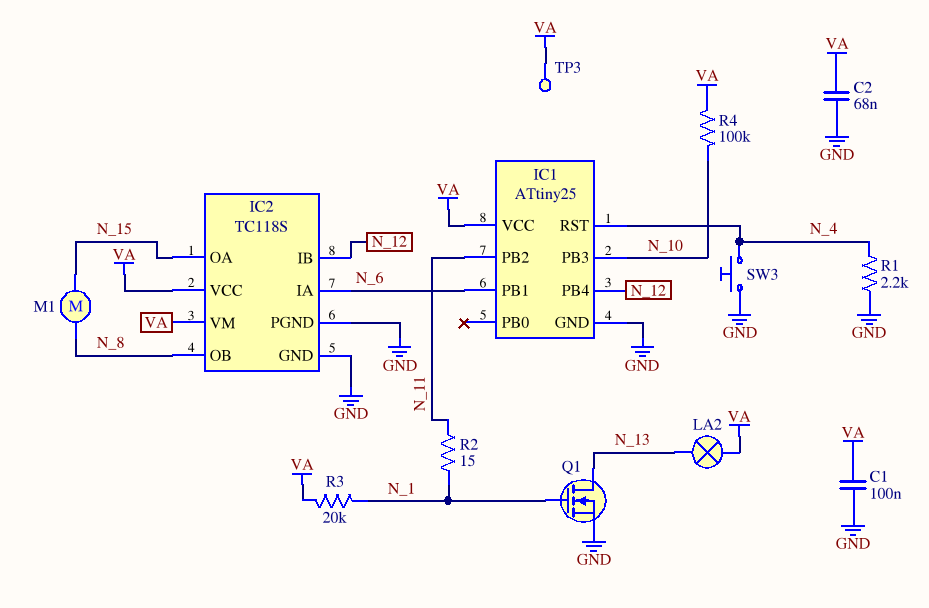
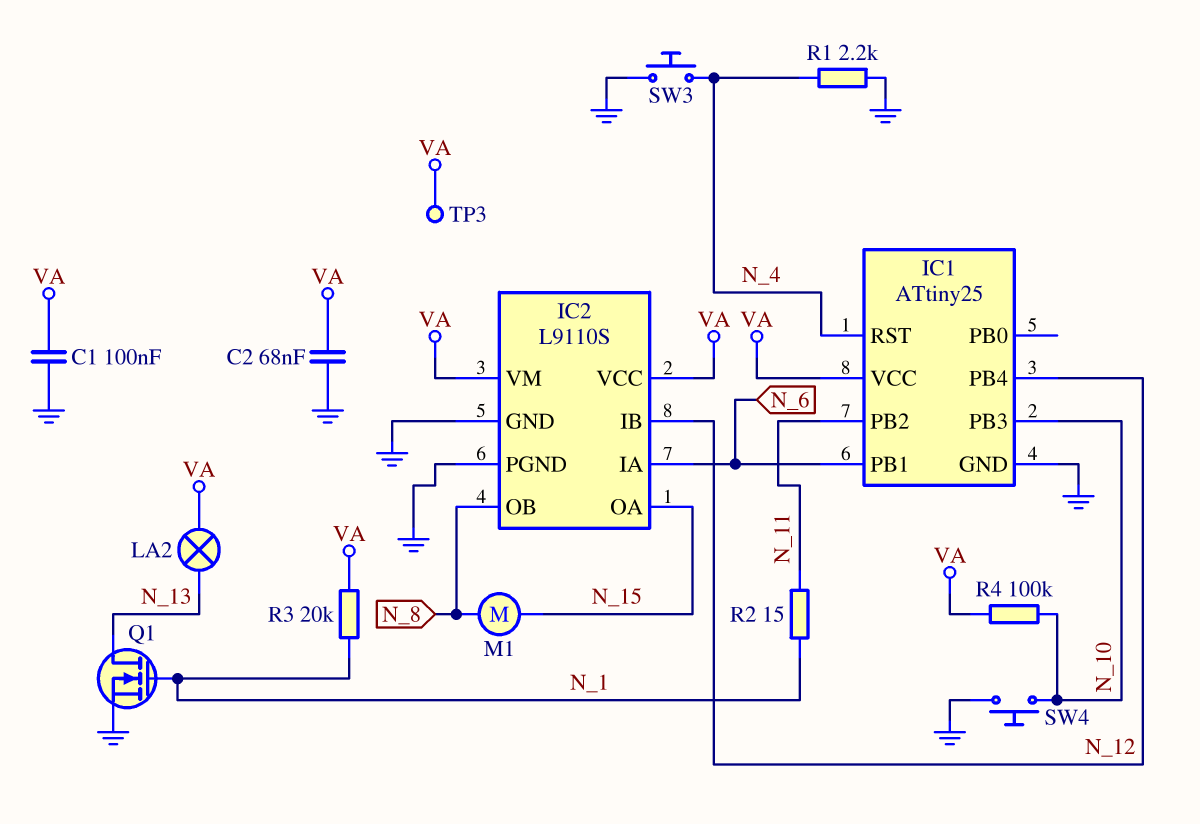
IC2: TC118S -> L9110S
SW4: none -> button (GND, N_10)

